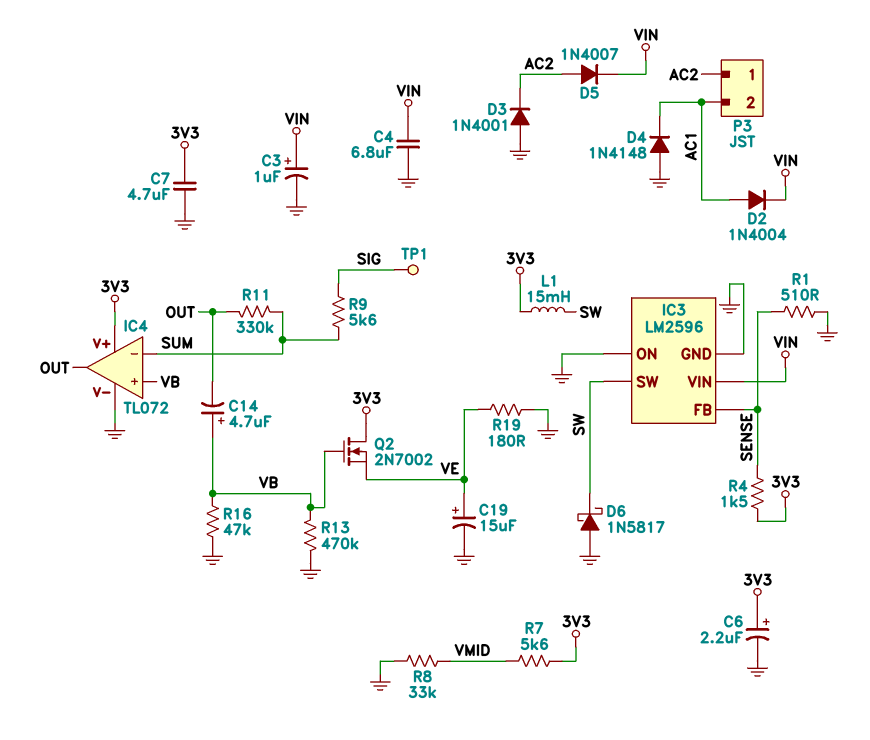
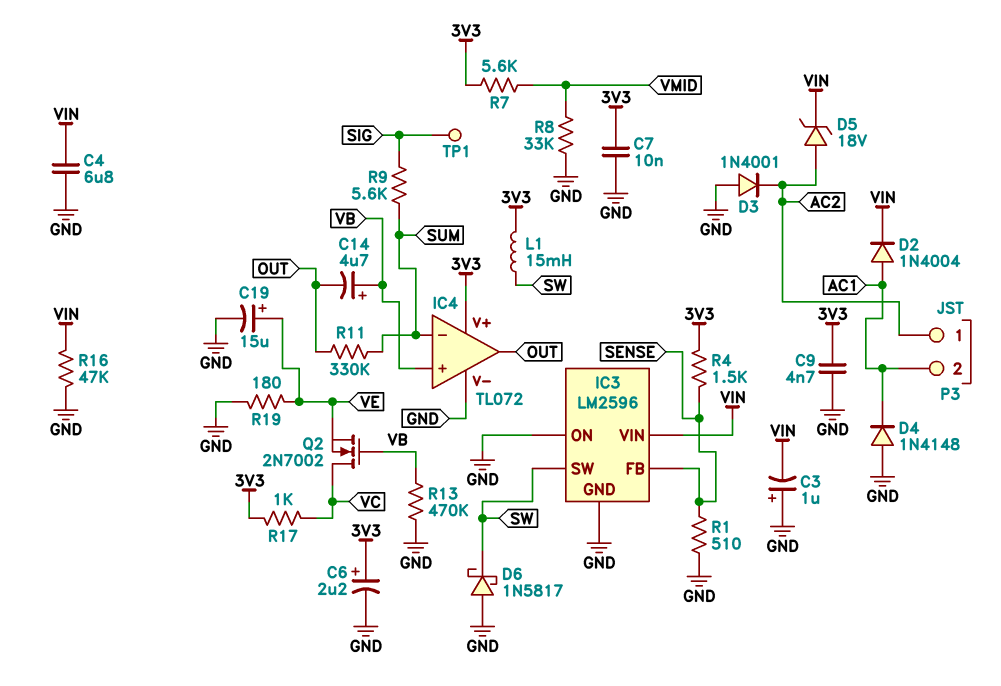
C3: 1uF (plus VIN, minus GND) -> 1uF (plus GND, minus VIN)
C7: 4.7uF (3V3, GND) -> 10nF (3V3, GND)
C9: none -> 4.7nF (3V3, GND)
D5: diode 1N4007 (A AC2, K VIN) -> zener 18V (A AC2, K VIN)
Q2: NMOS 2N7002 (G VB, D 3V3, S VE) -> NMOS 2N7002 (G VB, D VC, S VE)
R16: 47k (GND, VB) -> 47k (GND, VIN)
R17: none -> 1k (3V3, VC)

